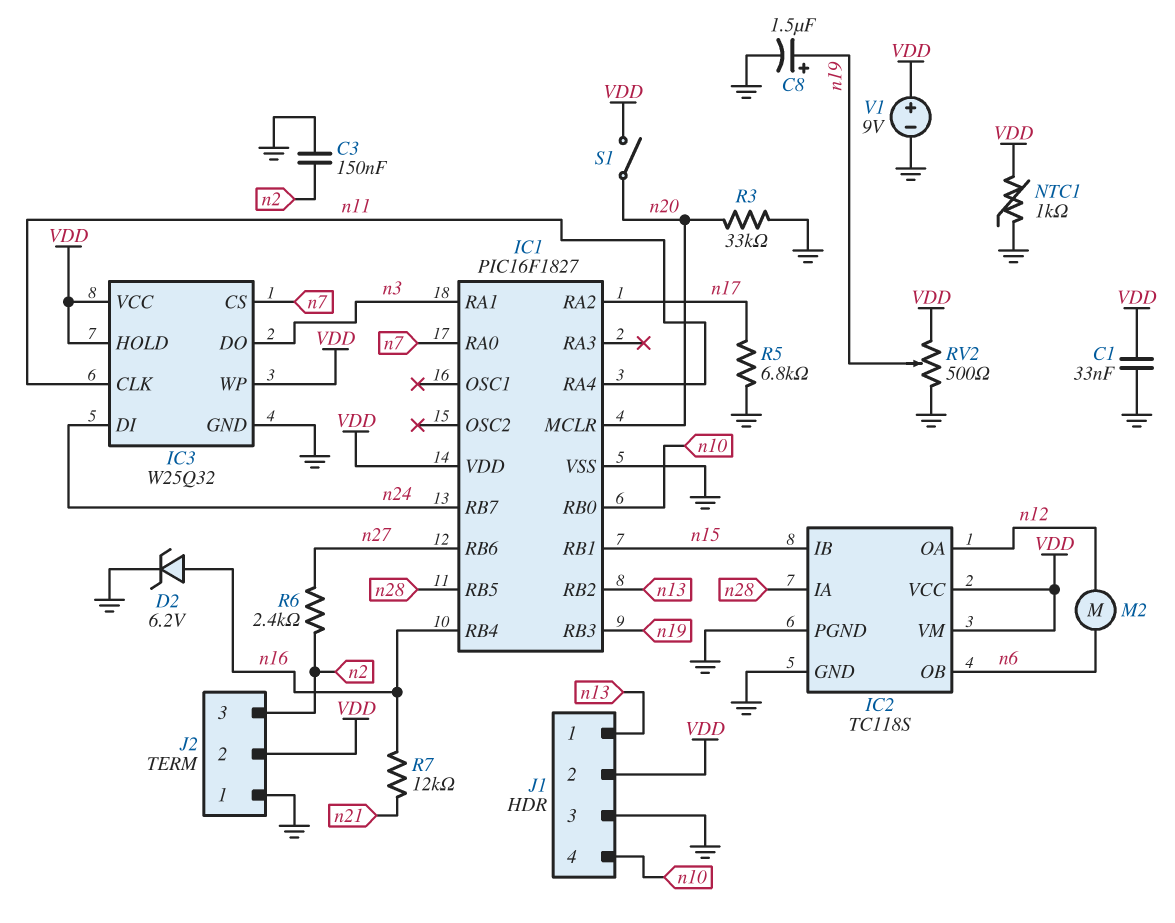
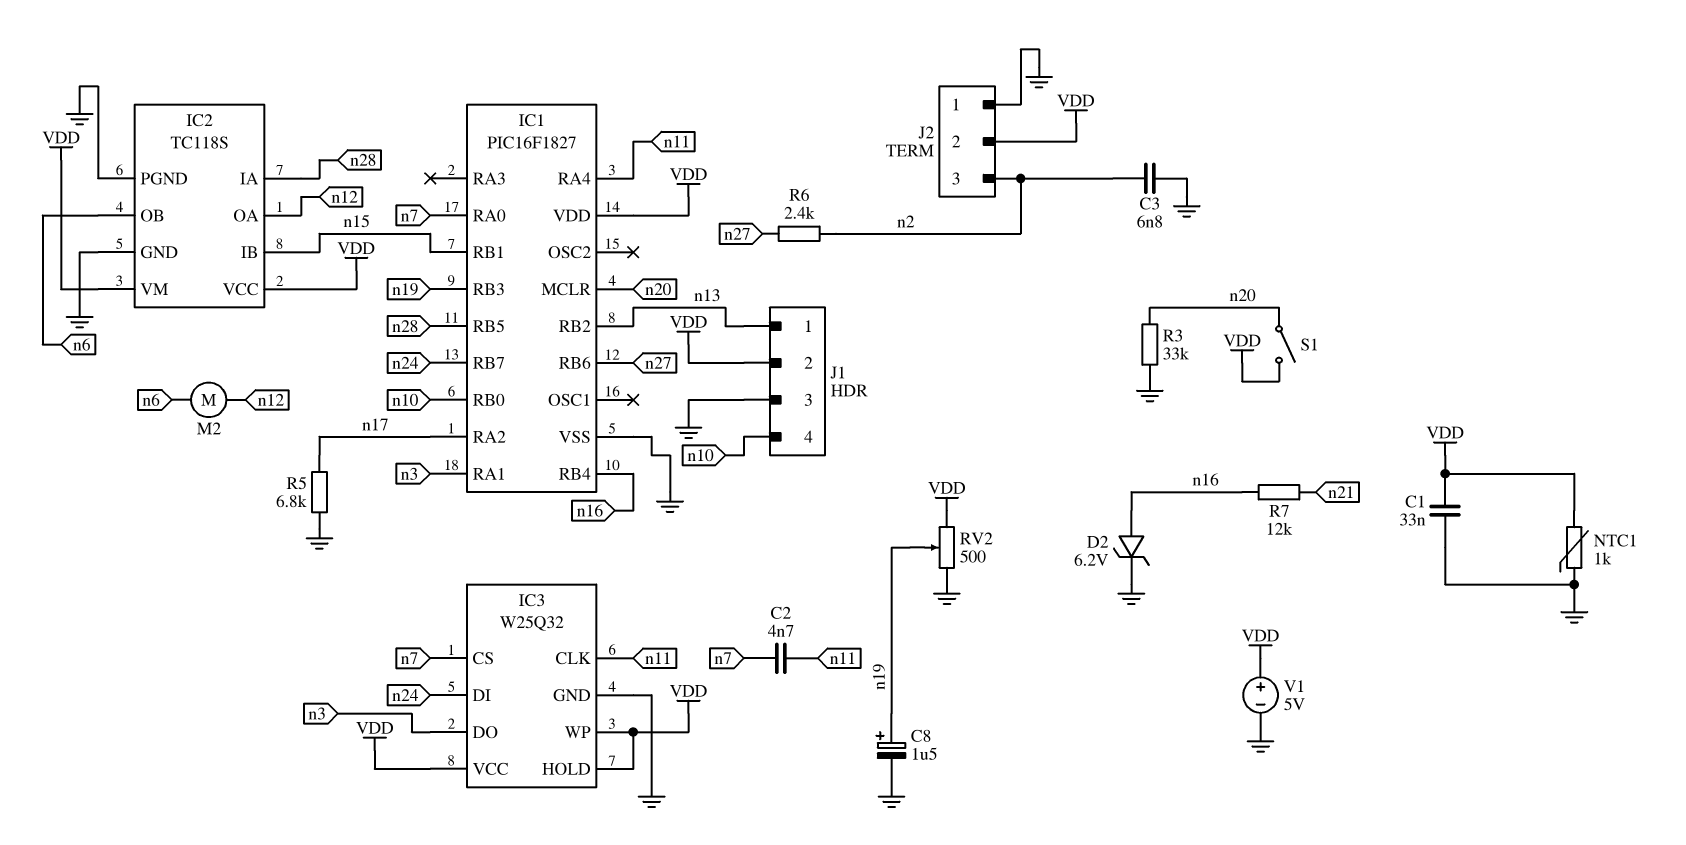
C2: none -> 4.7nF (n7, n11)
C3: 150nF (GND, n2) -> 6.8nF (GND, n2)
V1: 9V (plus VDD, minus GND) -> 5V (plus VDD, minus GND)

